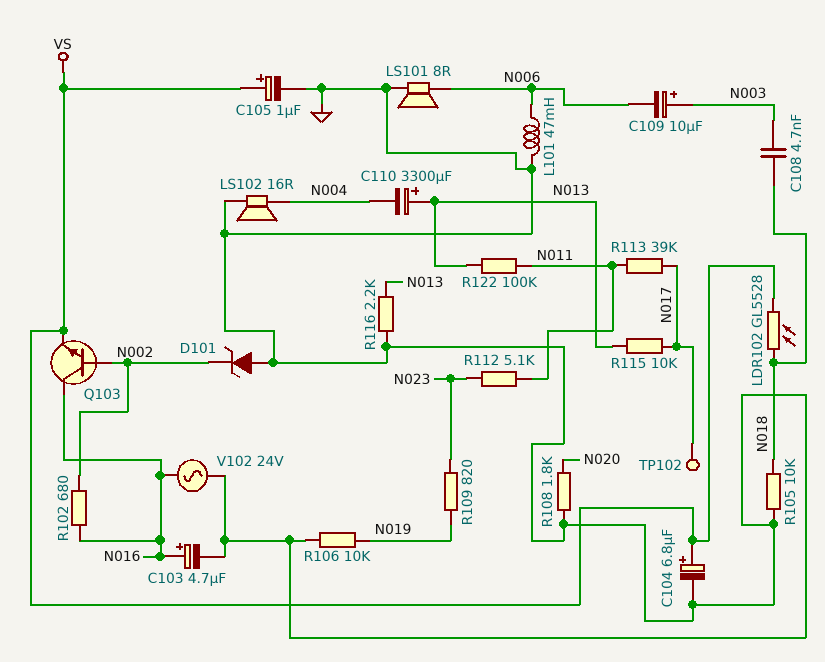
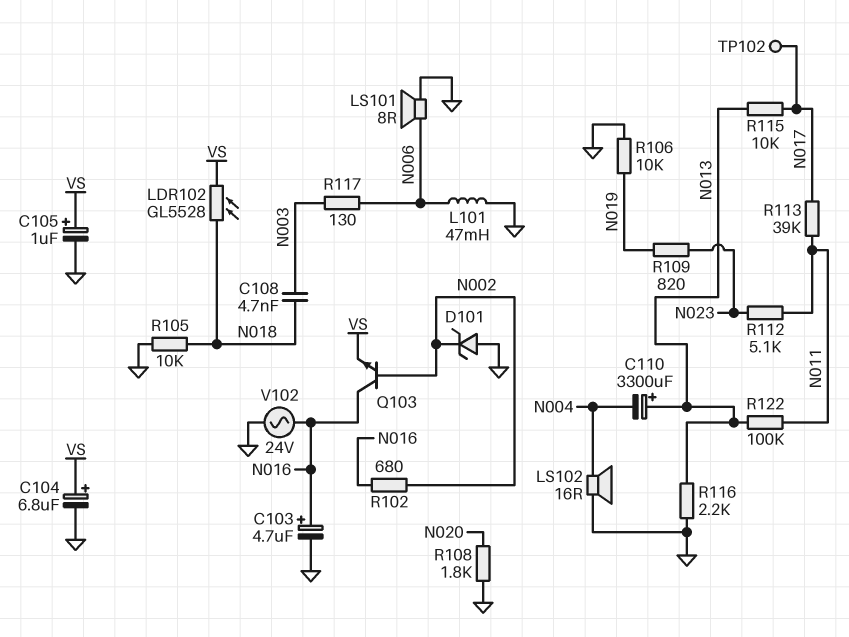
C109: 10uF (plus N003, minus N006) -> none
R117: none -> 130 (N003, N006)

